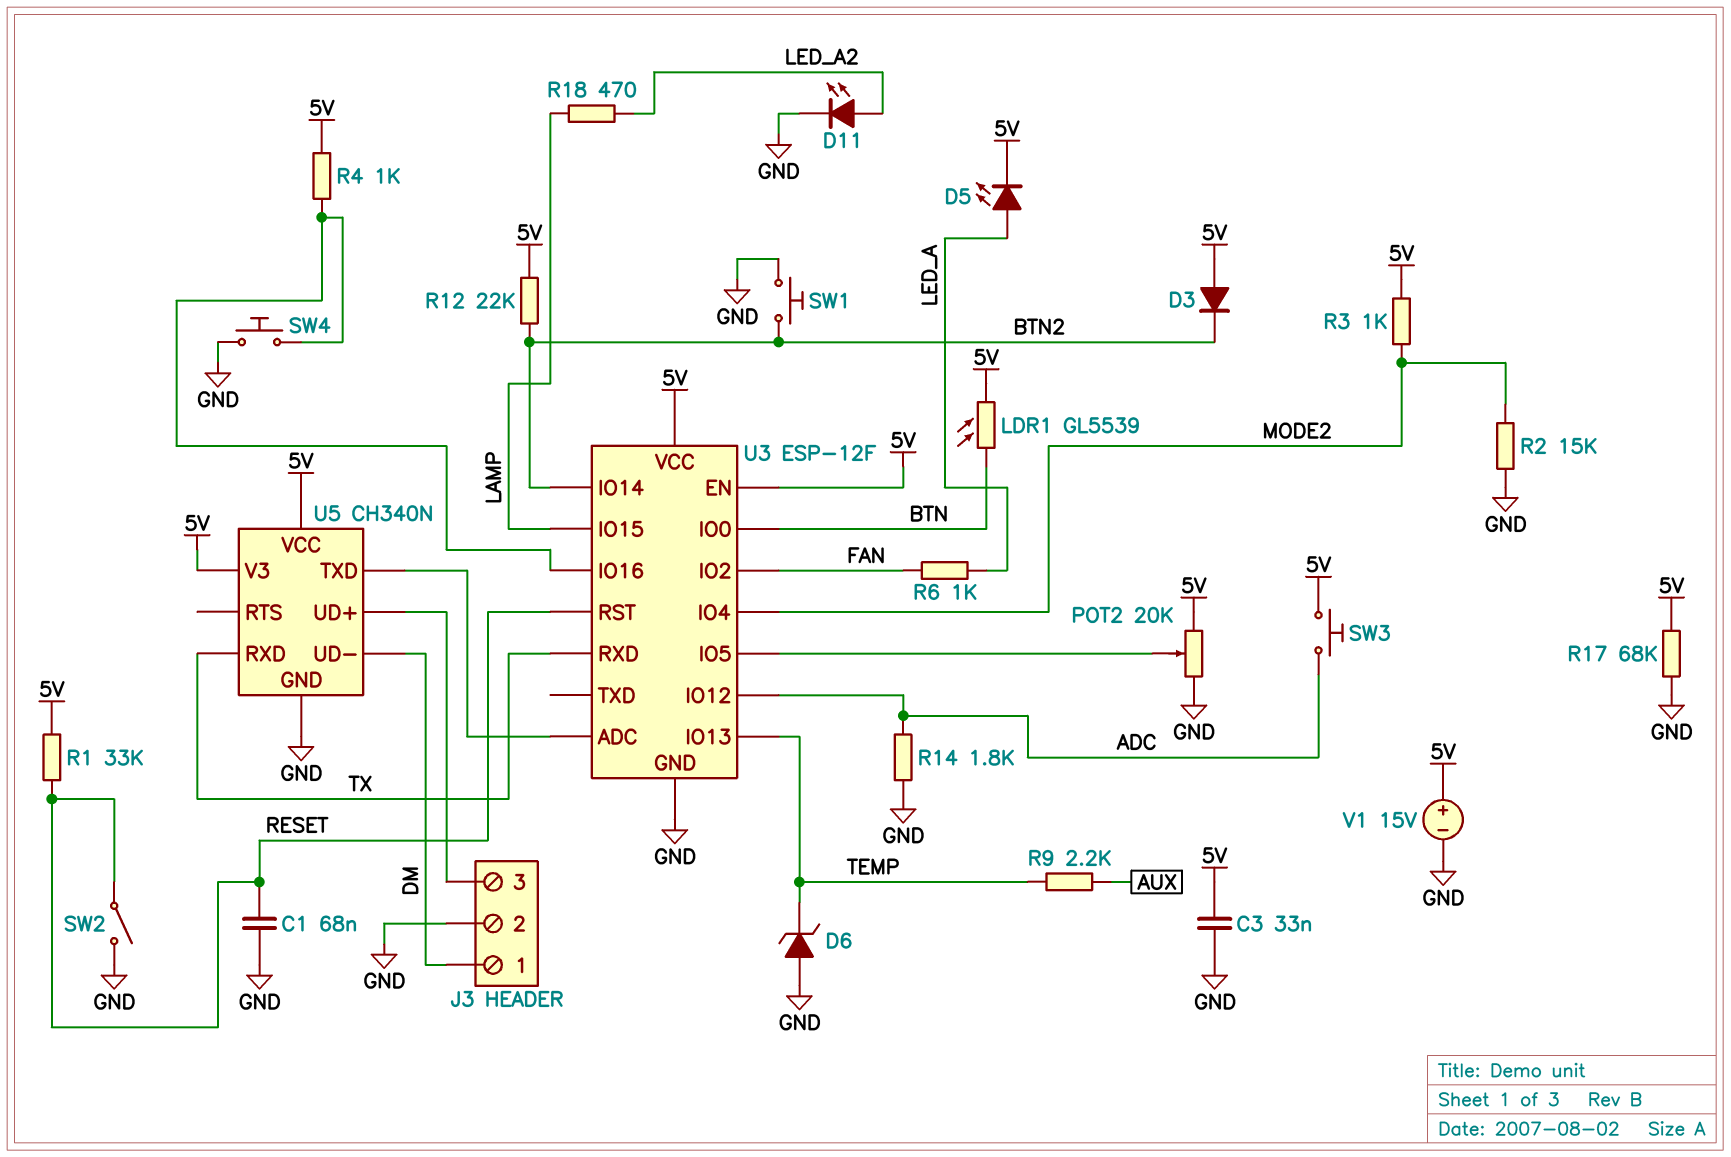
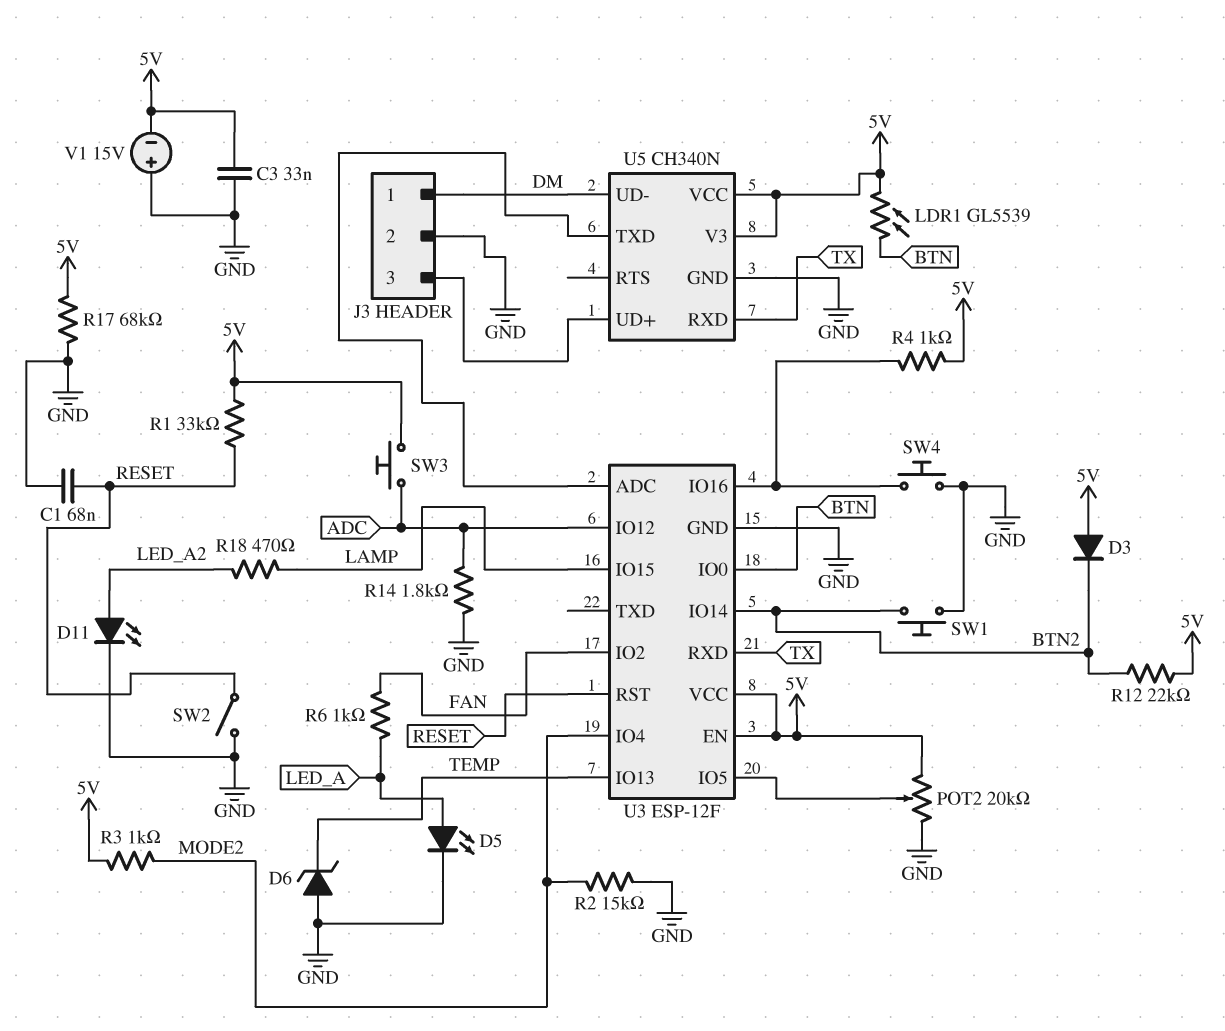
D5: LED (A LED_A, K 5V) -> LED (A LED_A, K GND)
R9: 2.2k (AUX, TEMP) -> none
V1: 15V (plus 5V, minus GND) -> 15V (plus GND, minus 5V)

